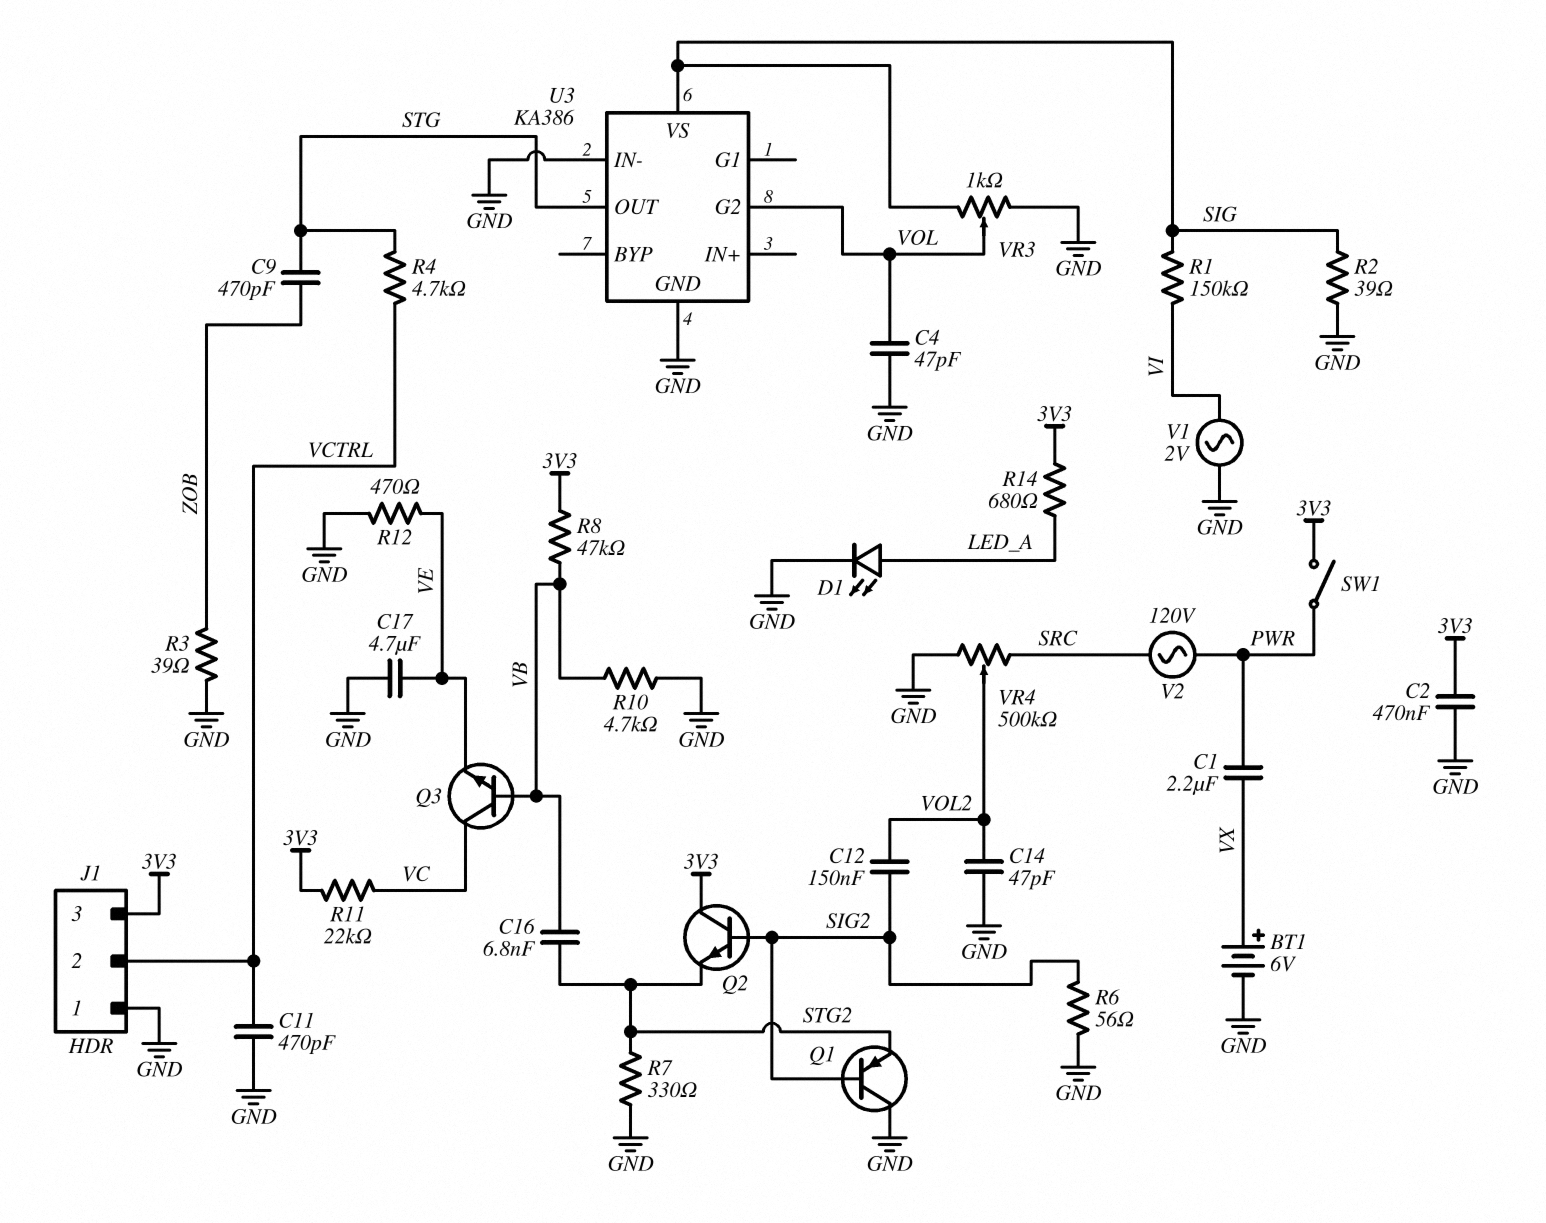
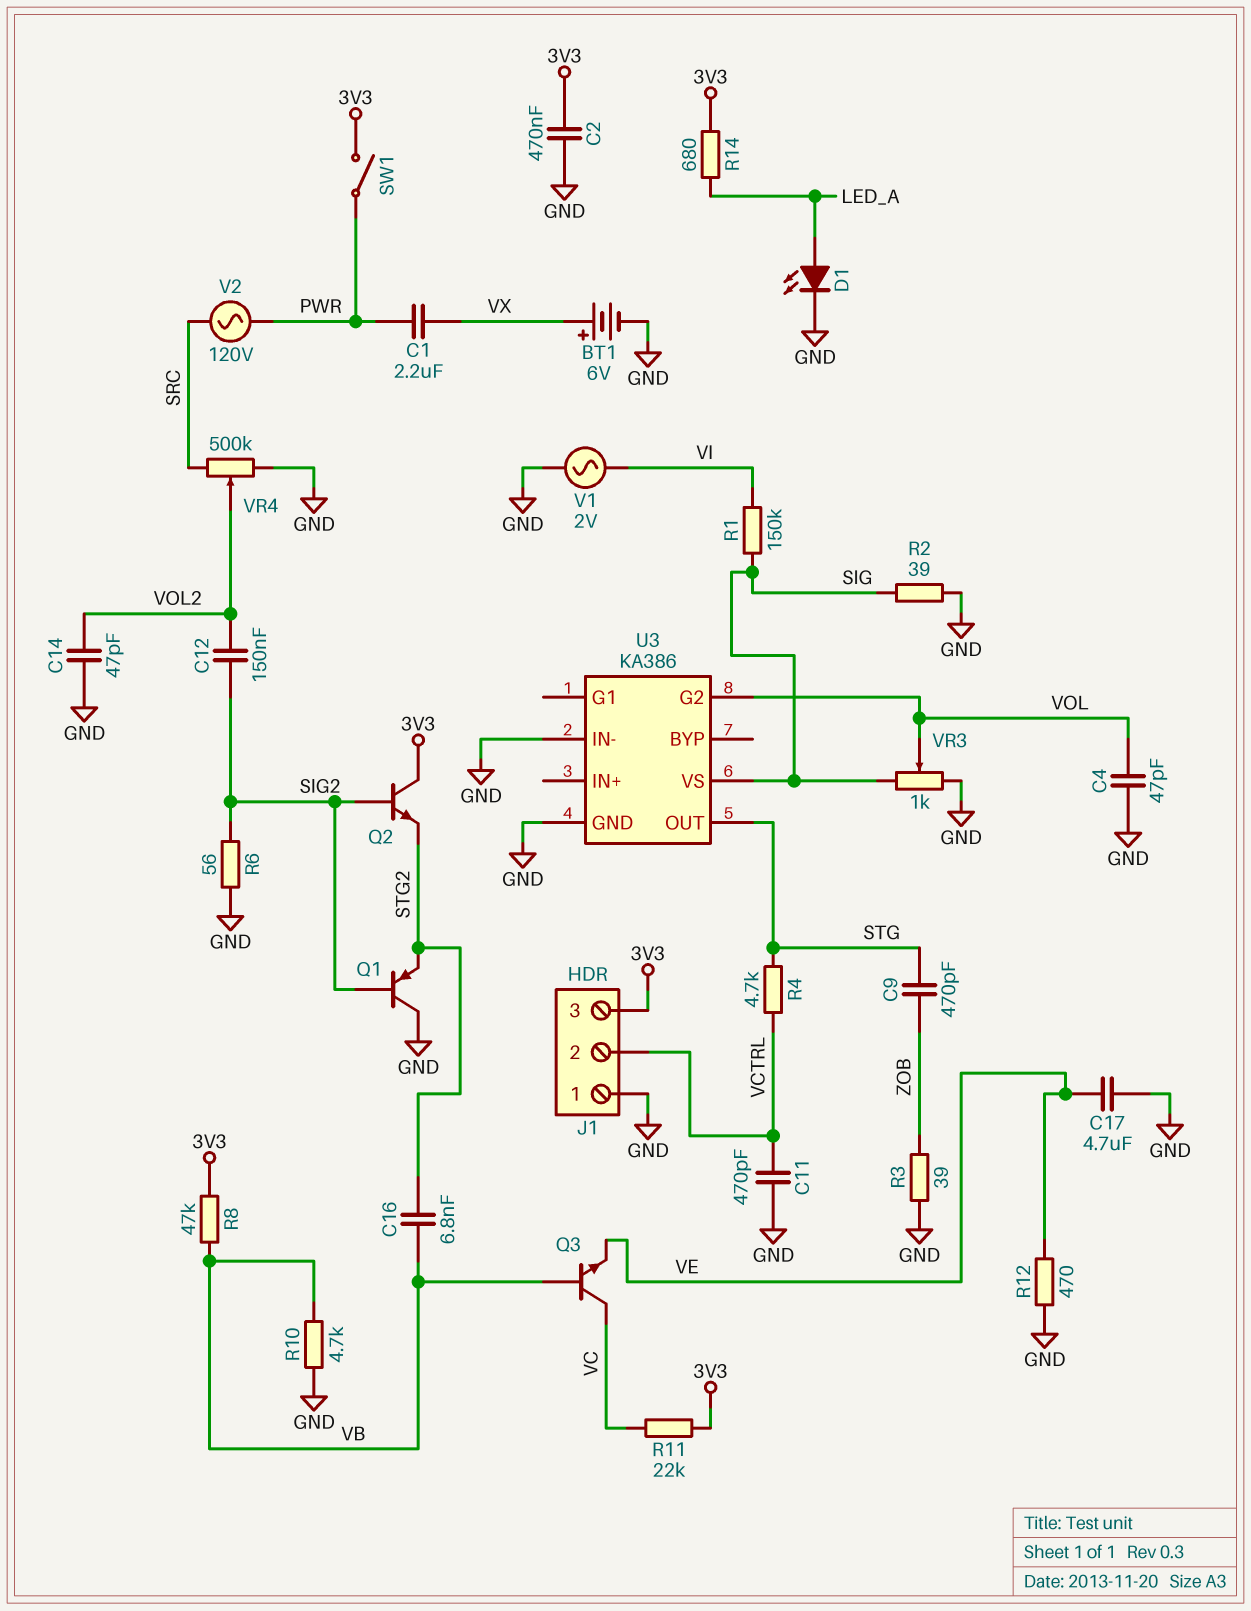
R7: 330 (GND, STG2) -> none

